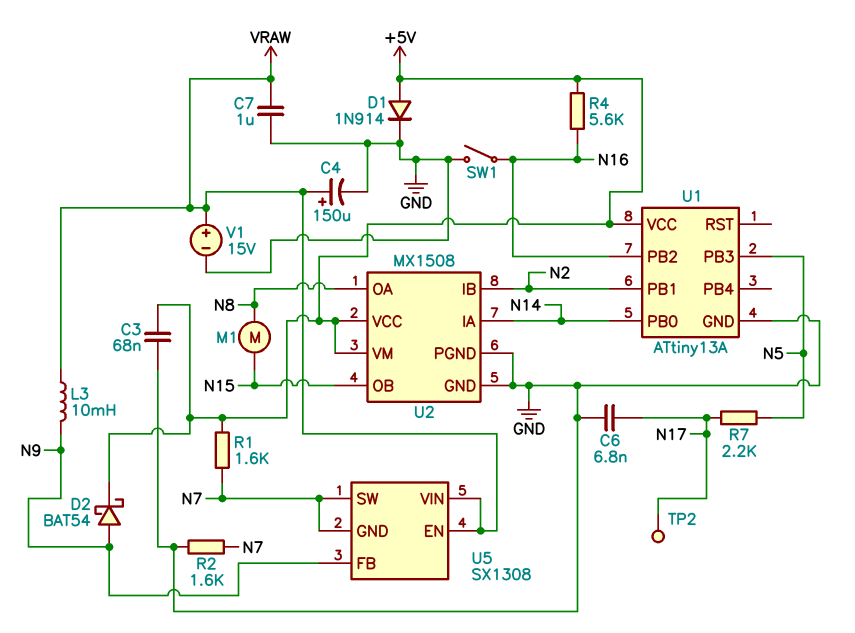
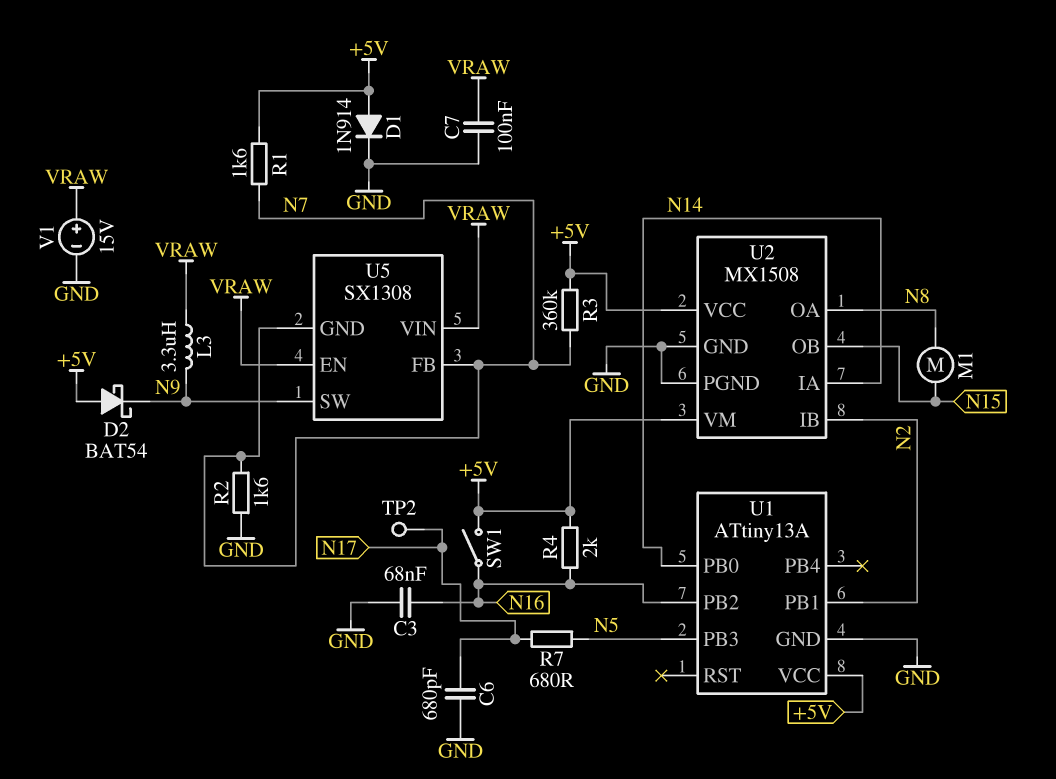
C3: 68nF (+5V, GND) -> 68nF (GND, N16)
C4: 150uF (plus VRAW, minus GND) -> none
C6: 6.8nF (GND, N17) -> 680pF (GND, N17)
C7: 1uF (GND, VRAW) -> 100nF (GND, VRAW)
D2: schottky BAT54 (A N9, K +5V) -> schottky BAT54 (A +5V, K N9)
L3: 10mH (N9, VRAW) -> 3.3uH (N9, VRAW)
R3: none -> 360k (+5V, N7)
R4: 5.6k (+5V, N16) -> 2k (+5V, N16)
R7: 2.2k (N5, N17) -> 680 (N5, N17)
SW1: switch (GND, N16) -> switch (+5V, N16)
U5 pin FB: N9 -> N7
U5 pin SW: N7 -> N9

